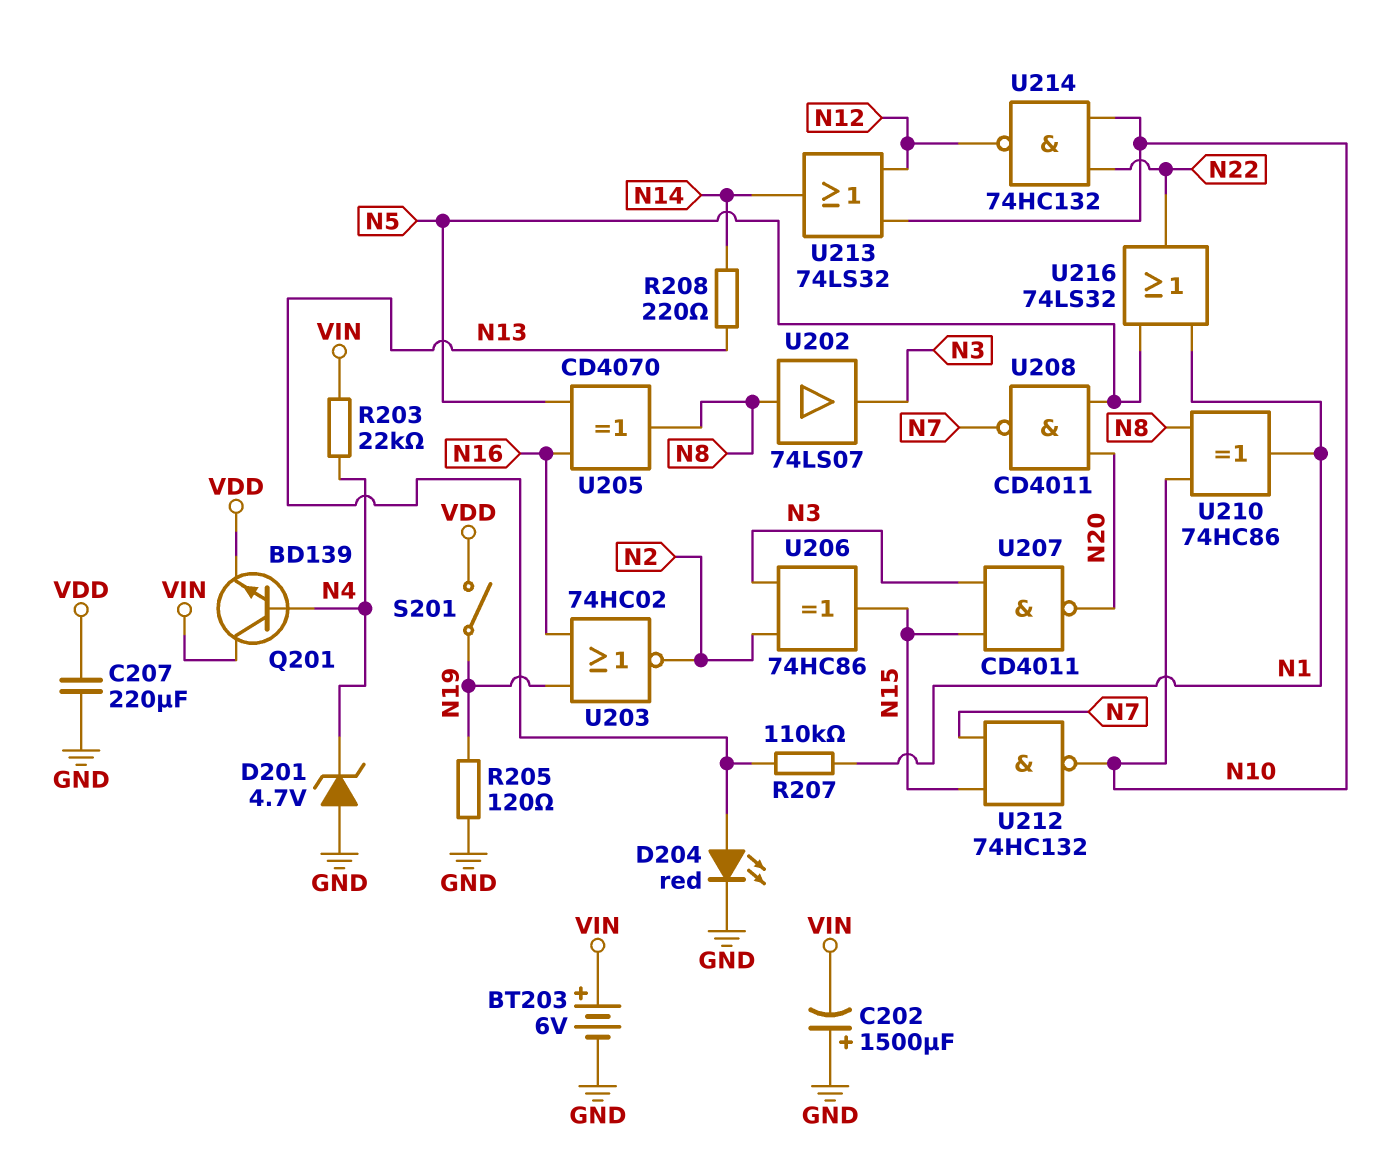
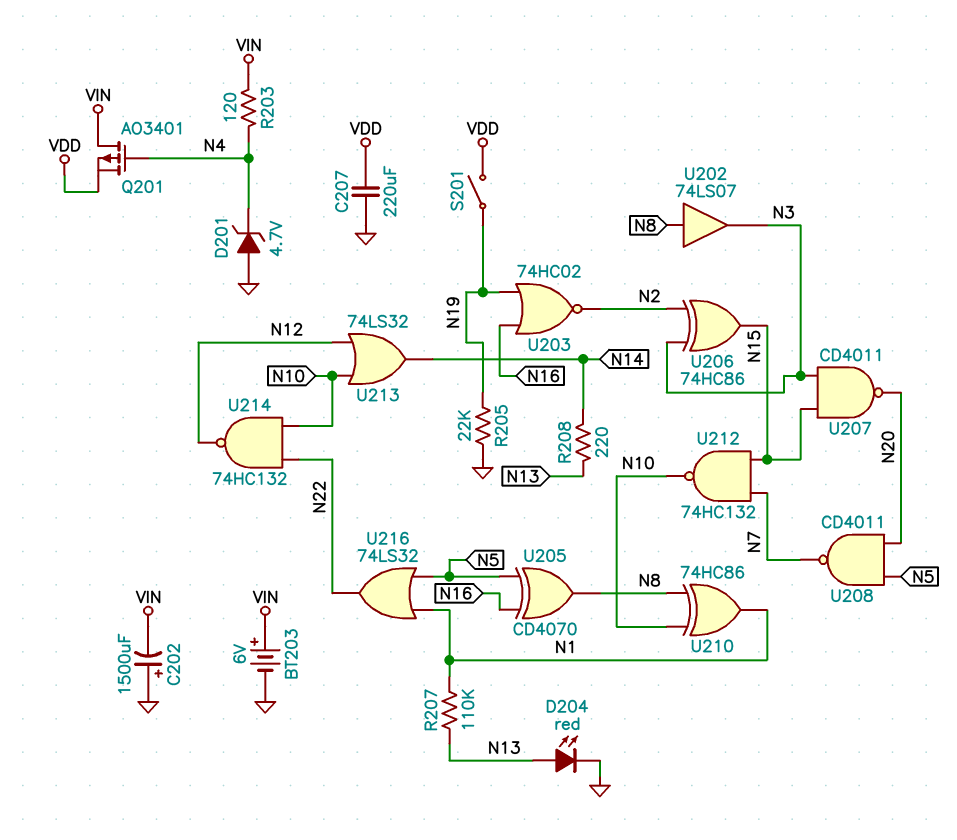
Q201: NPN BD139 (B N4, C VIN, E VDD) -> PMOS AO3401 (G N4, D VIN, S VDD)
R203: 22k (N4, VIN) -> 120 (N4, VIN)
R205: 120 (GND, N19) -> 22k (GND, N19)

